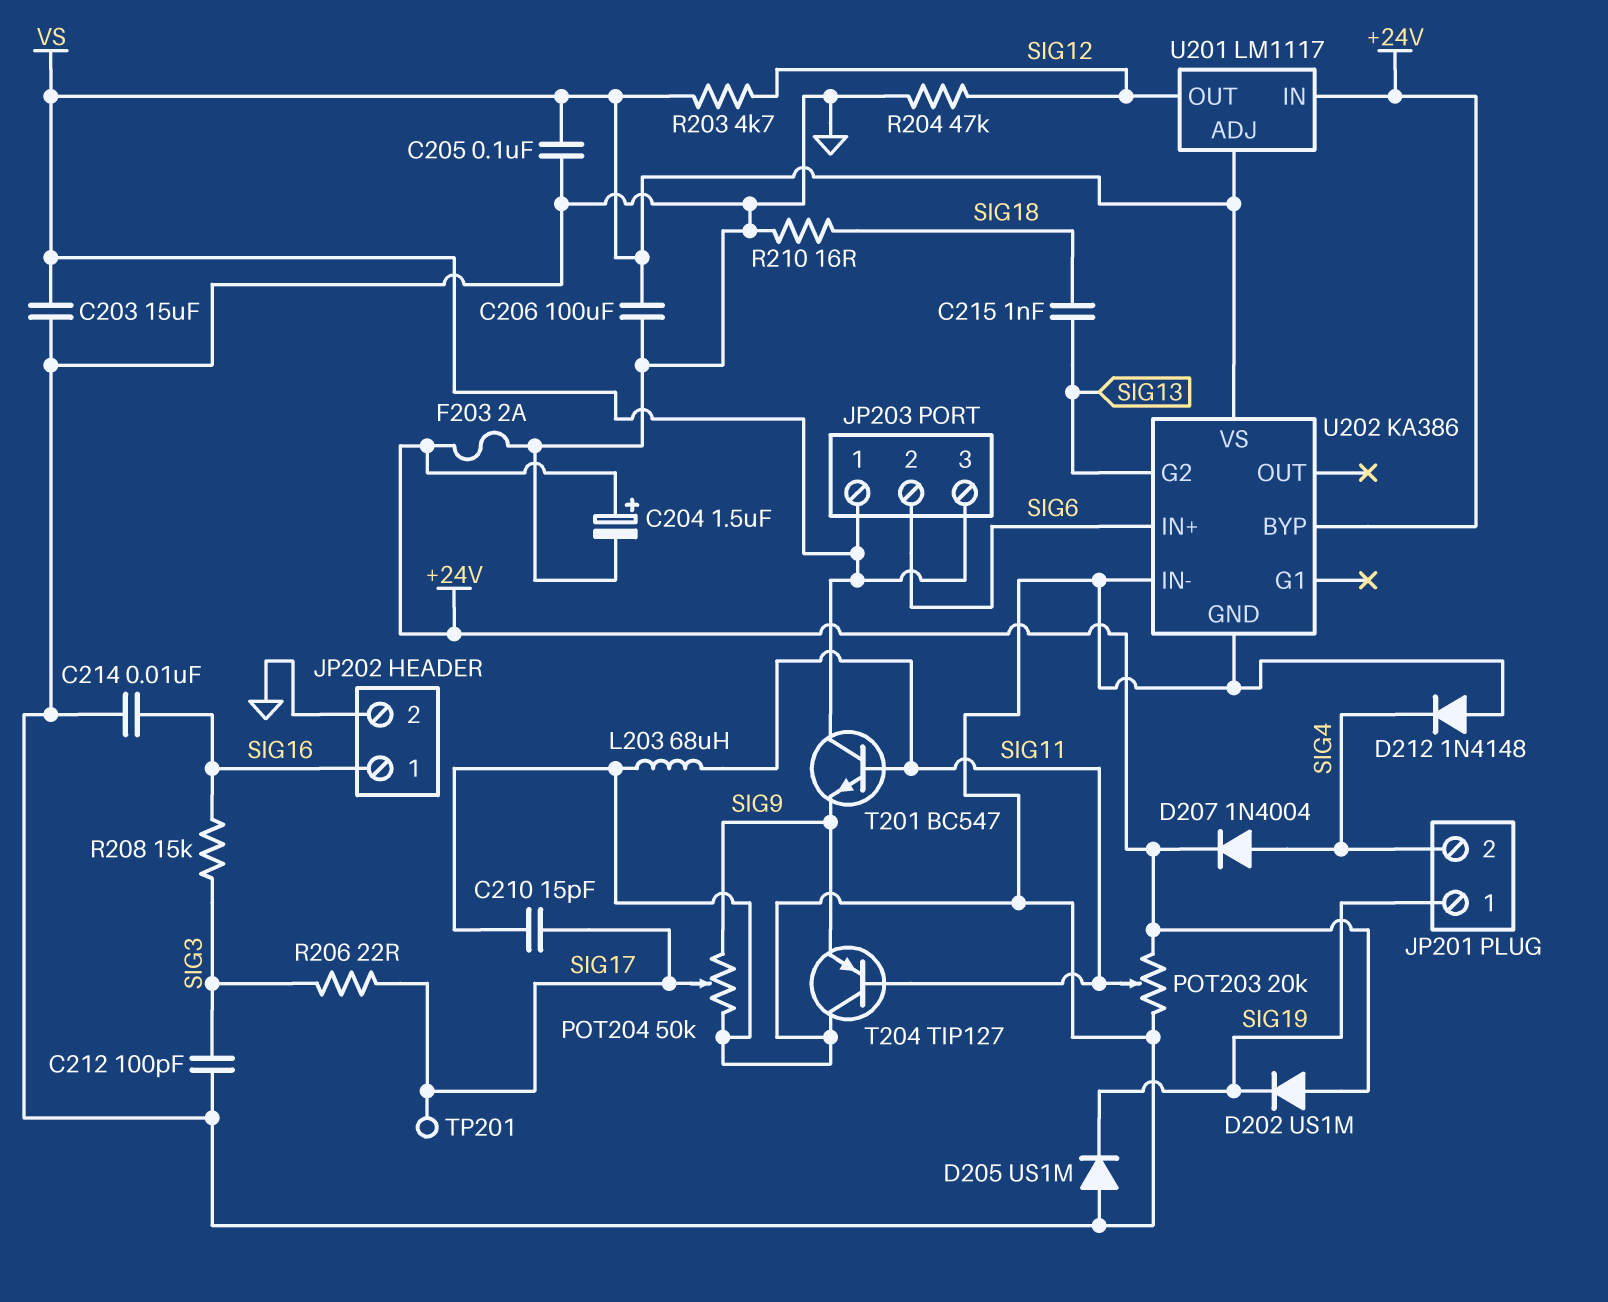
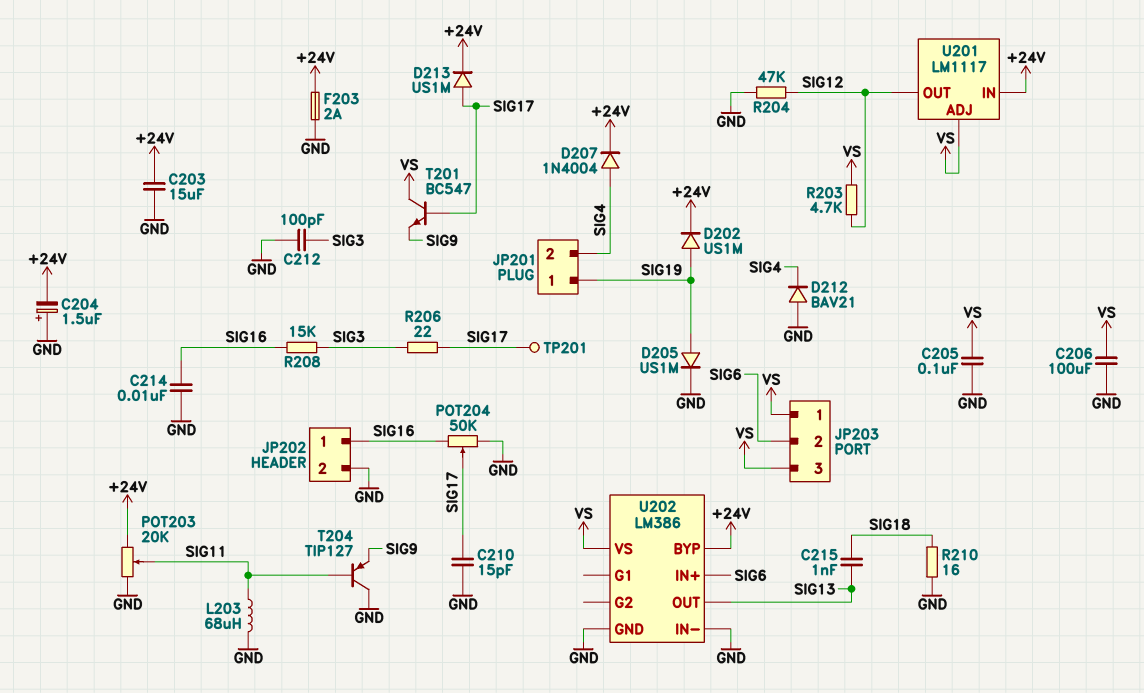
C203: 15uF (GND, VS) -> 15uF (+24V, GND)
C204: 1.5uF (plus +24V, minus GND) -> 1.5uF (plus GND, minus +24V)
D202: diode US1M (A +24V, K SIG19) -> diode US1M (A SIG19, K +24V)
D205: diode US1M (A GND, K SIG19) -> diode US1M (A SIG19, K GND)
D212: diode 1N4148 (A GND, K SIG4) -> diode BAV21 (A GND, K SIG4)
D213: none -> diode US1M (A SIG17, K +24V)
POT204: 50k (GND, SIG9, wiper SIG17) -> 50k (GND, SIG16, wiper SIG17)
T201: NPN BC547 (B SIG11, C VS, E SIG9) -> NPN BC547 (B SIG17, C VS, E SIG9)
U202: KA386 -> LM386
U202 pin G2: SIG13 -> none
U202 pin OUT: none -> SIG13

